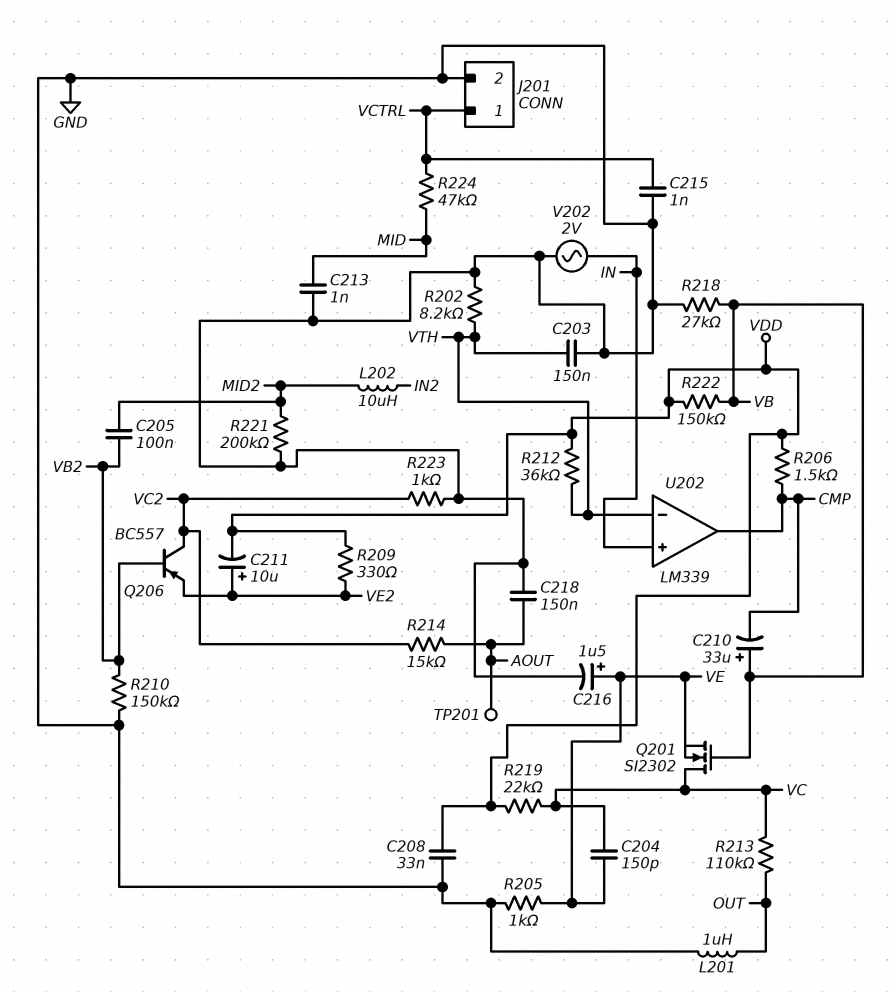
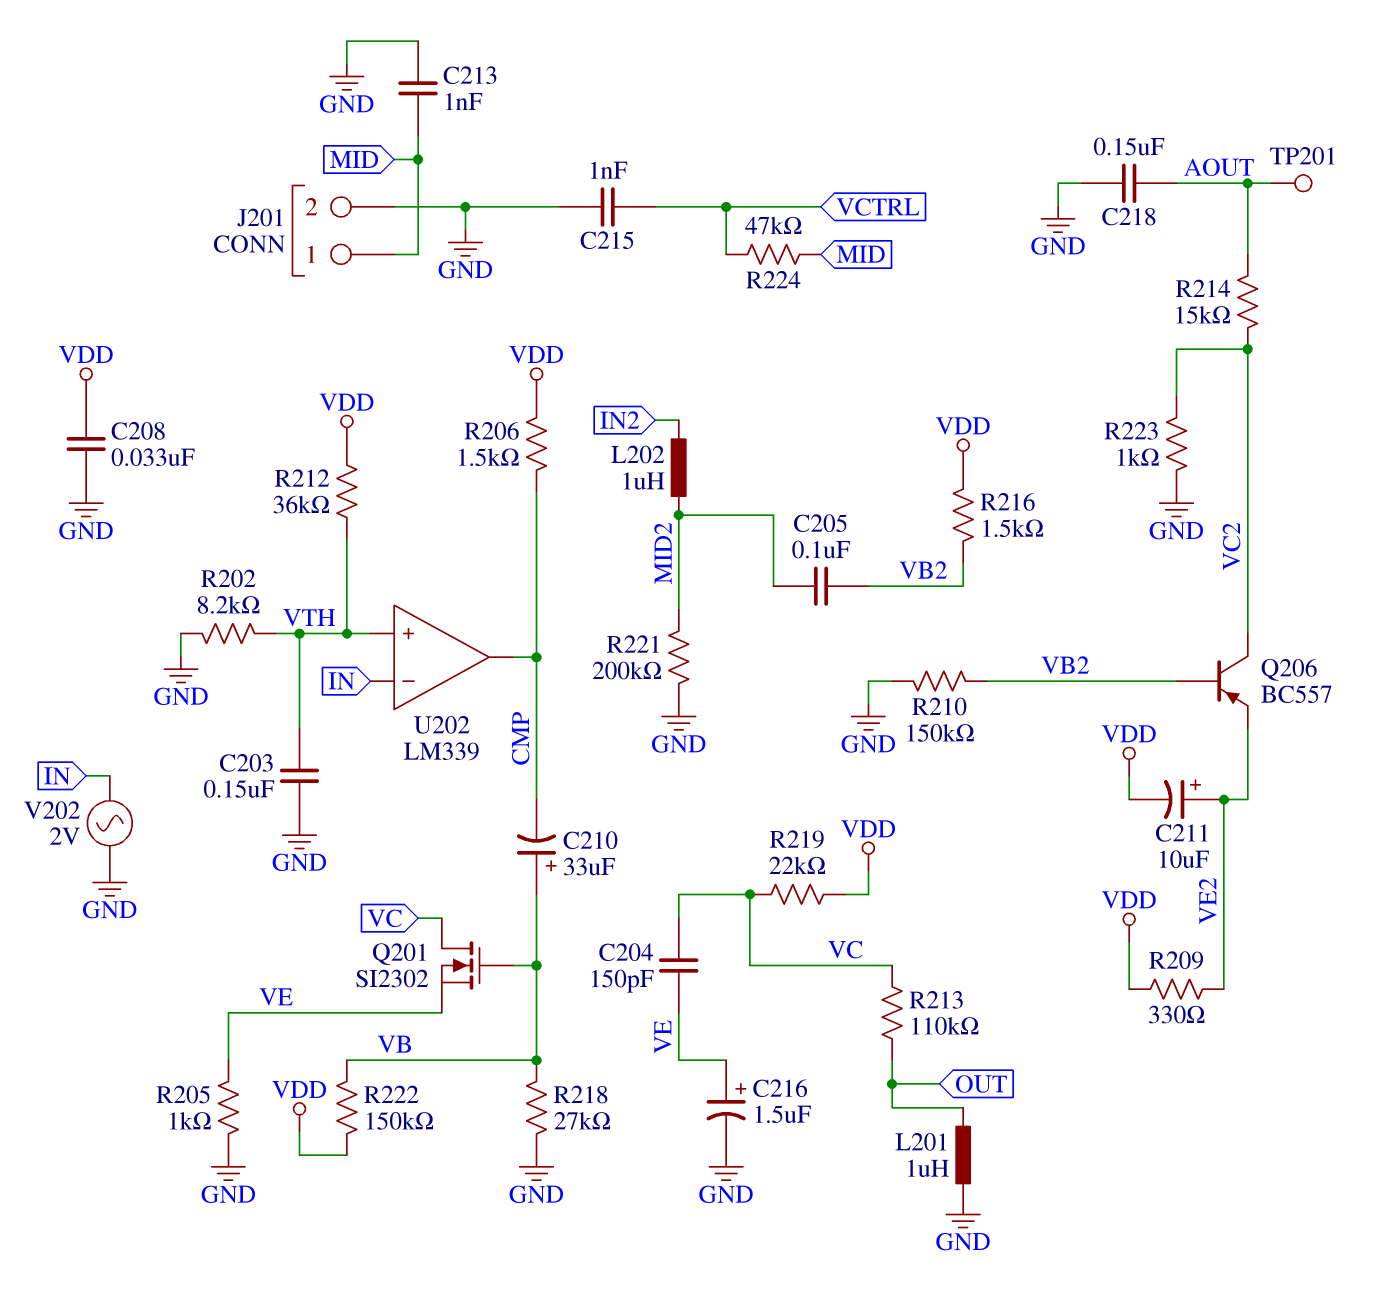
J201 pin 1: VCTRL -> MID
L202: 10uH (IN2, MID2) -> 1uH (IN2, MID2)
R216: none -> 1.5k (VB2, VDD)
U202 pin in+: IN -> VTH
U202 pin in-: VTH -> IN

